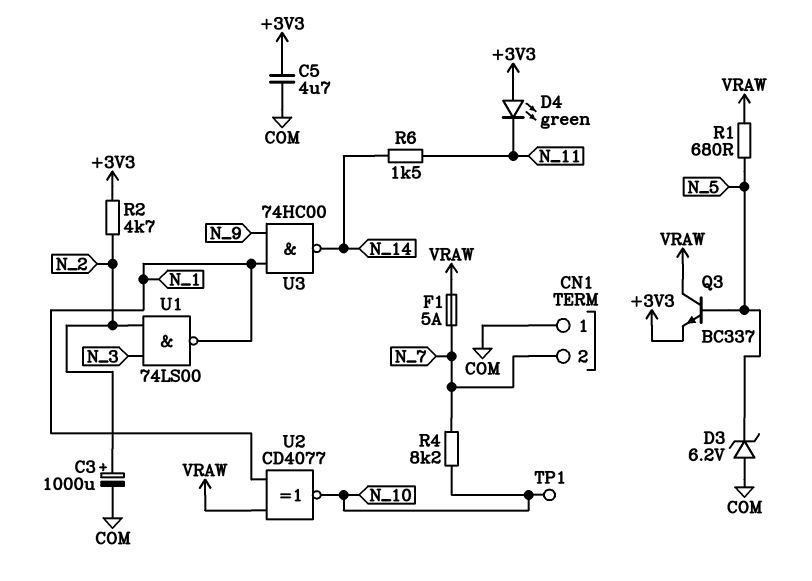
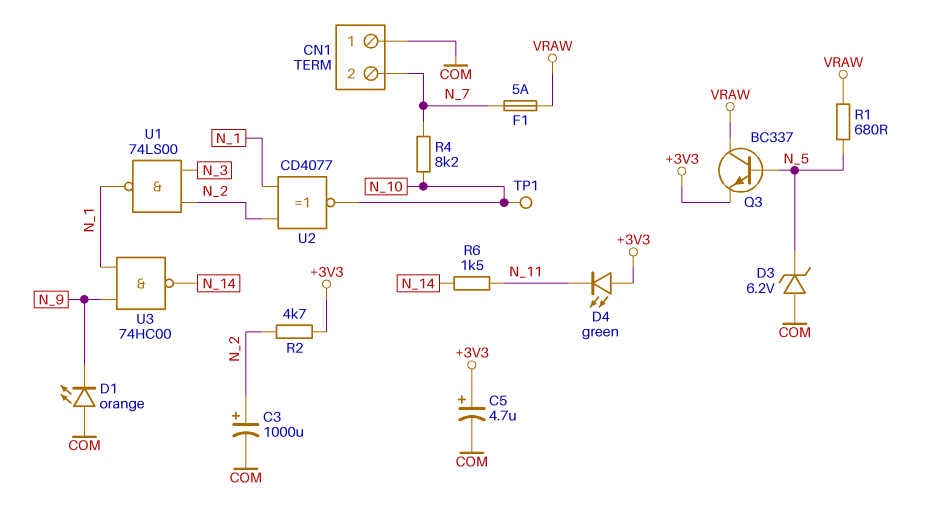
C5: 4.7uF (+3V3, COM) -> 4.7uF (plus +3V3, minus COM)
D1: none -> LED orange (A COM, K N_9)
U2: XNOR CD4077 (in N_1, in VRAW, out N_10) -> XNOR CD4077 (in N_1, in N_2, out N_10)

